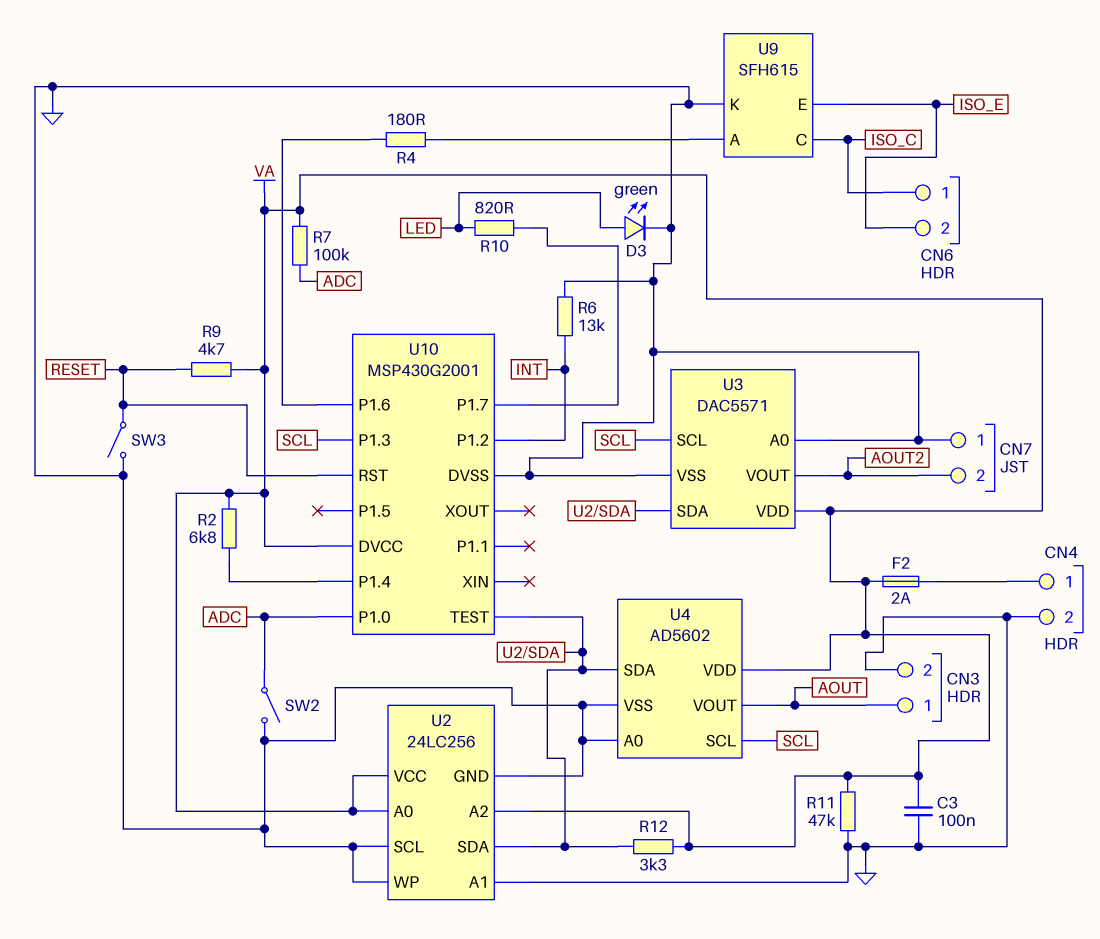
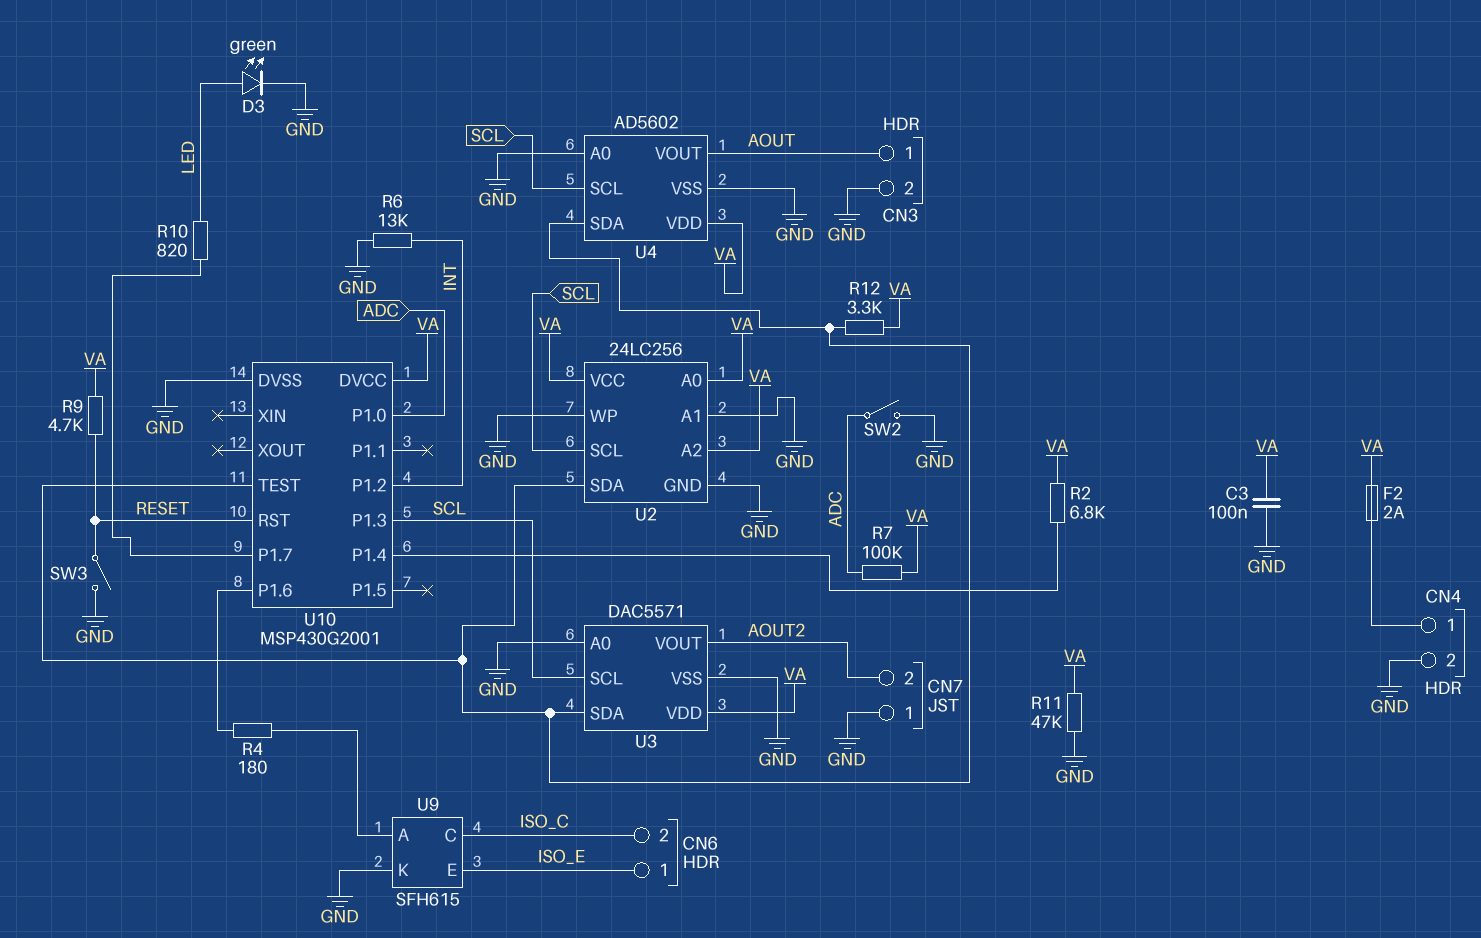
CN6 pin 1: ISO_C -> ISO_E
CN6 pin 2: ISO_E -> ISO_C
U2 pin SCL: GND -> SCL

